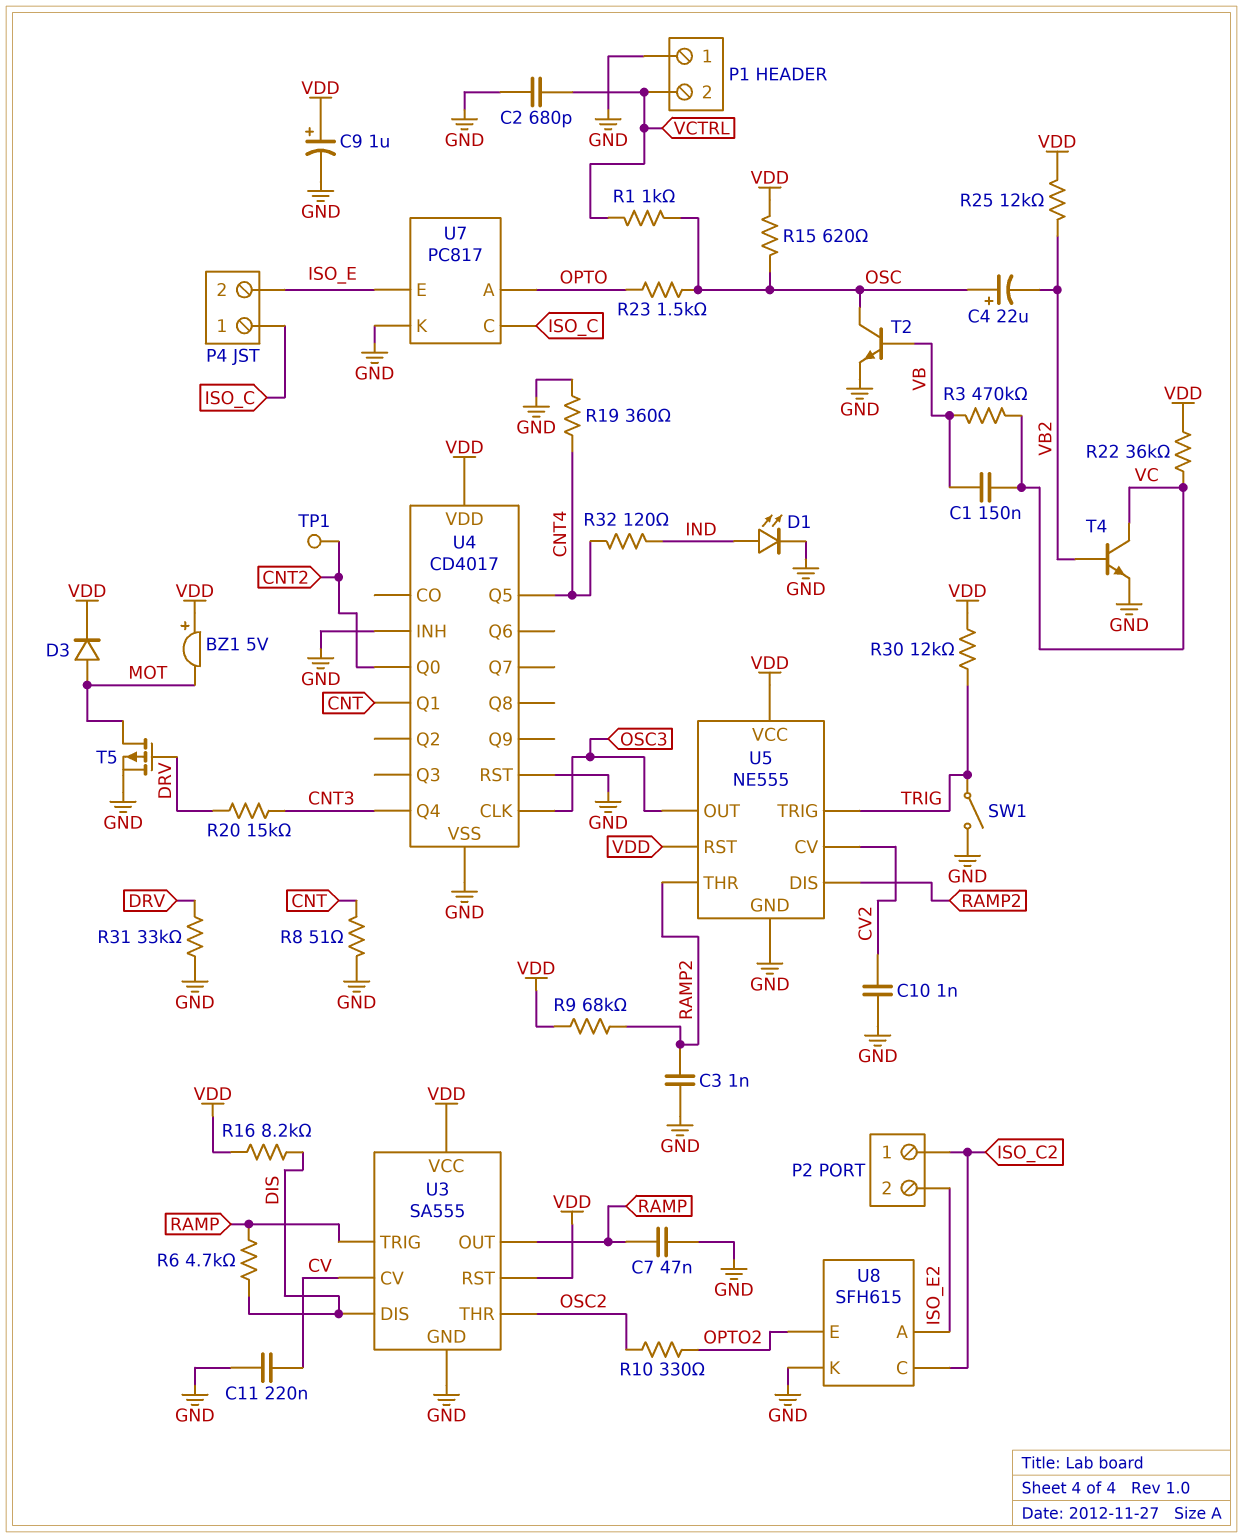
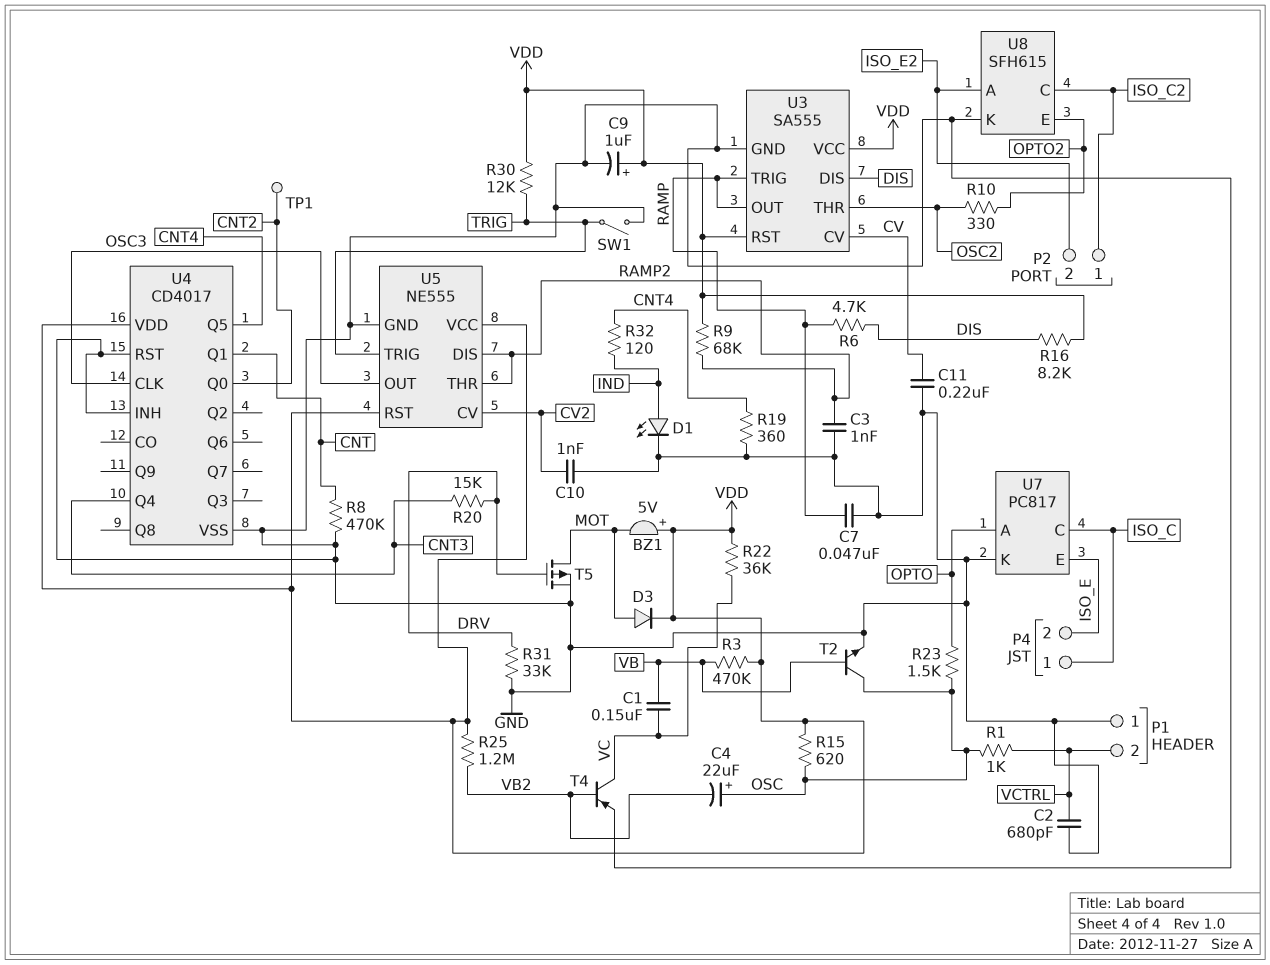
R3: 470k (VB, VC) -> 470k (VB, VDD)
R8: 51 (CNT, GND) -> 470k (CNT, GND)
R25: 12k (VB2, VDD) -> 1.2M (VB2, VDD)
T4: NPN (B VB2, C VC, E GND) -> PNP (B VB2, C VC, E GND)

